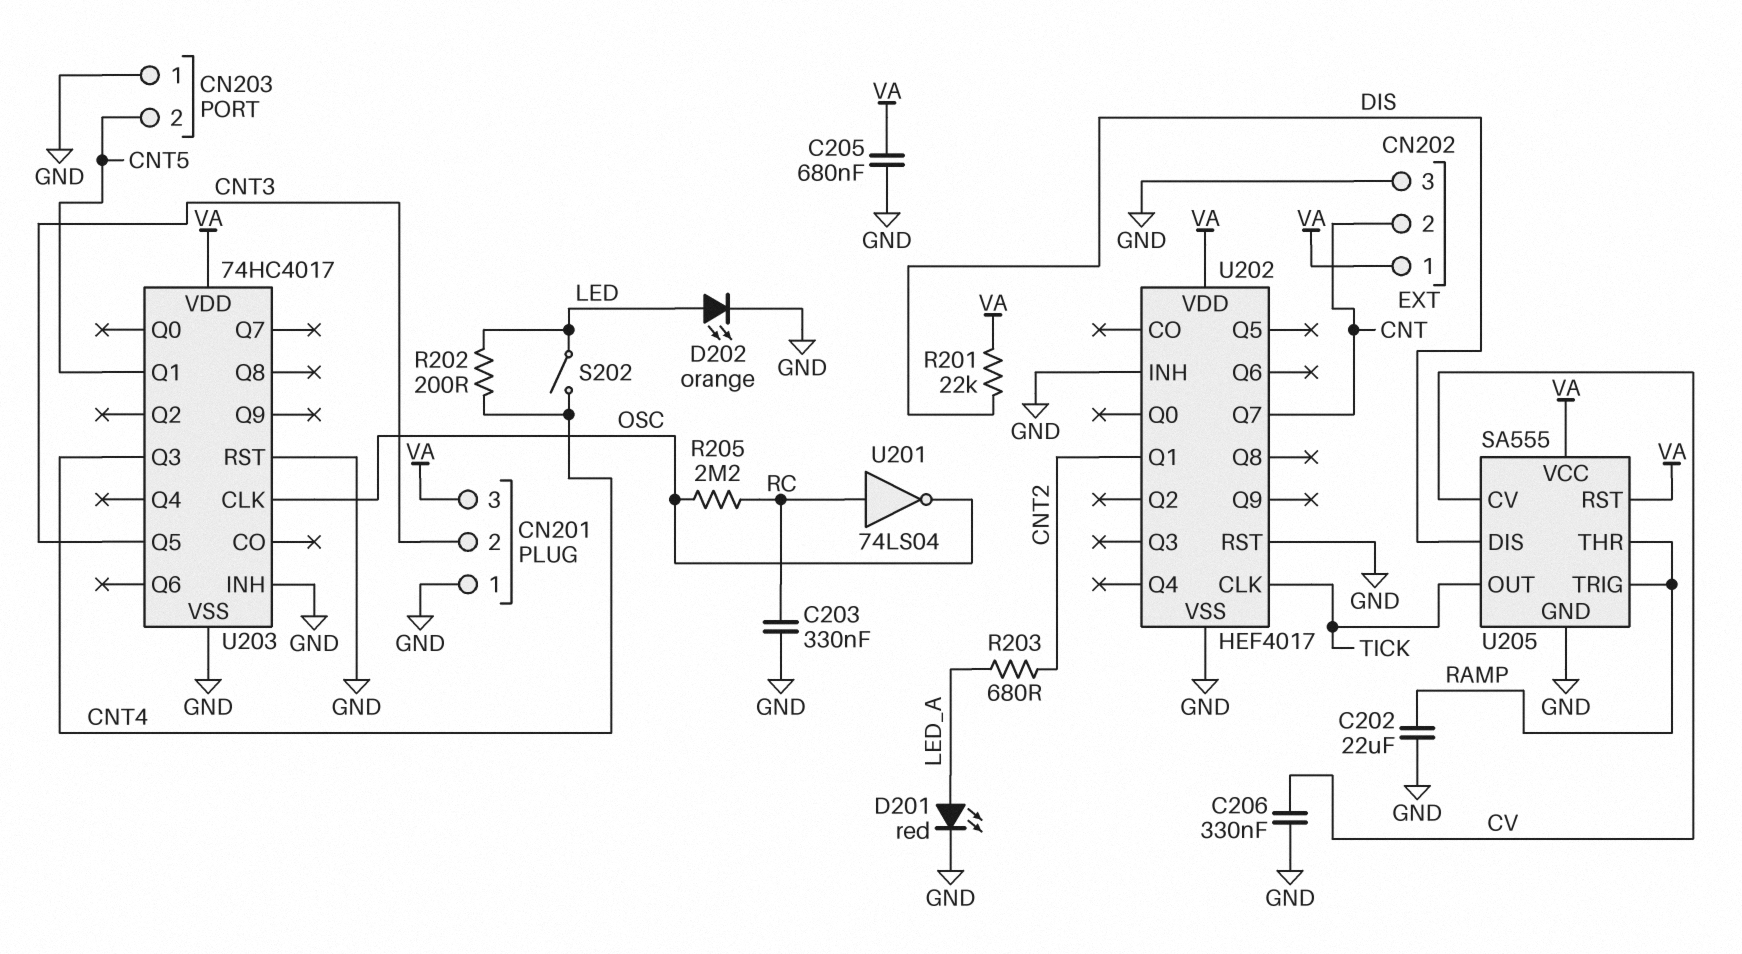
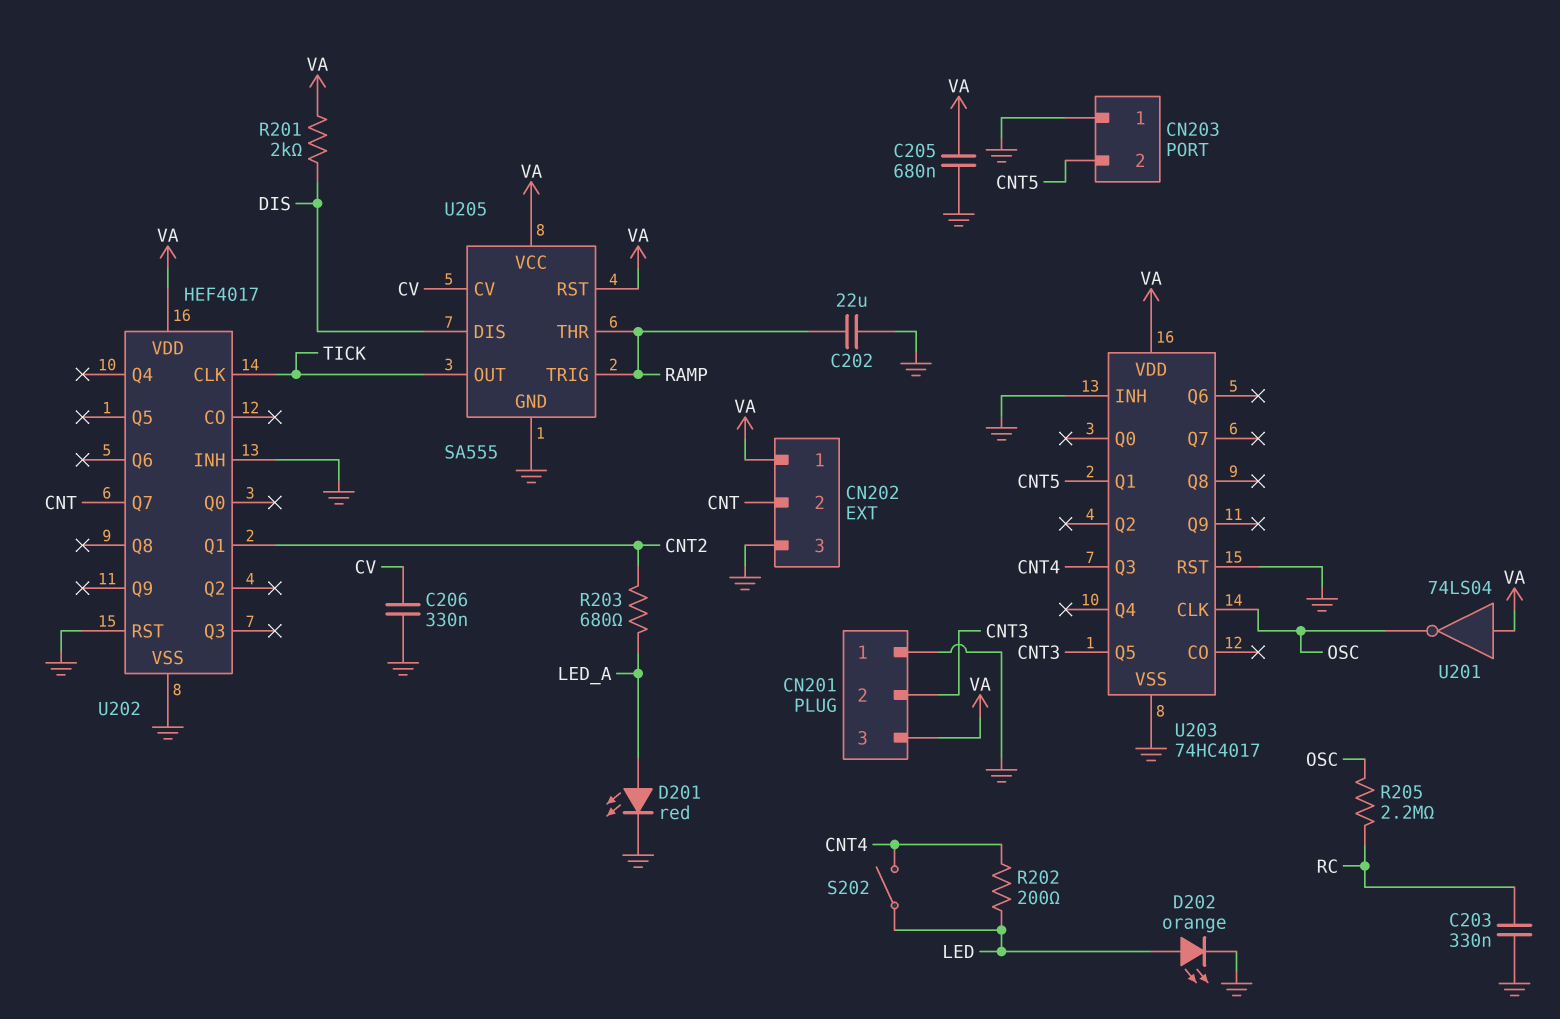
R201: 22k (DIS, VA) -> 2k (DIS, VA)
U201: NOT 74LS04 (in RC, out OSC) -> NOT 74LS04 (in VA, out OSC)

